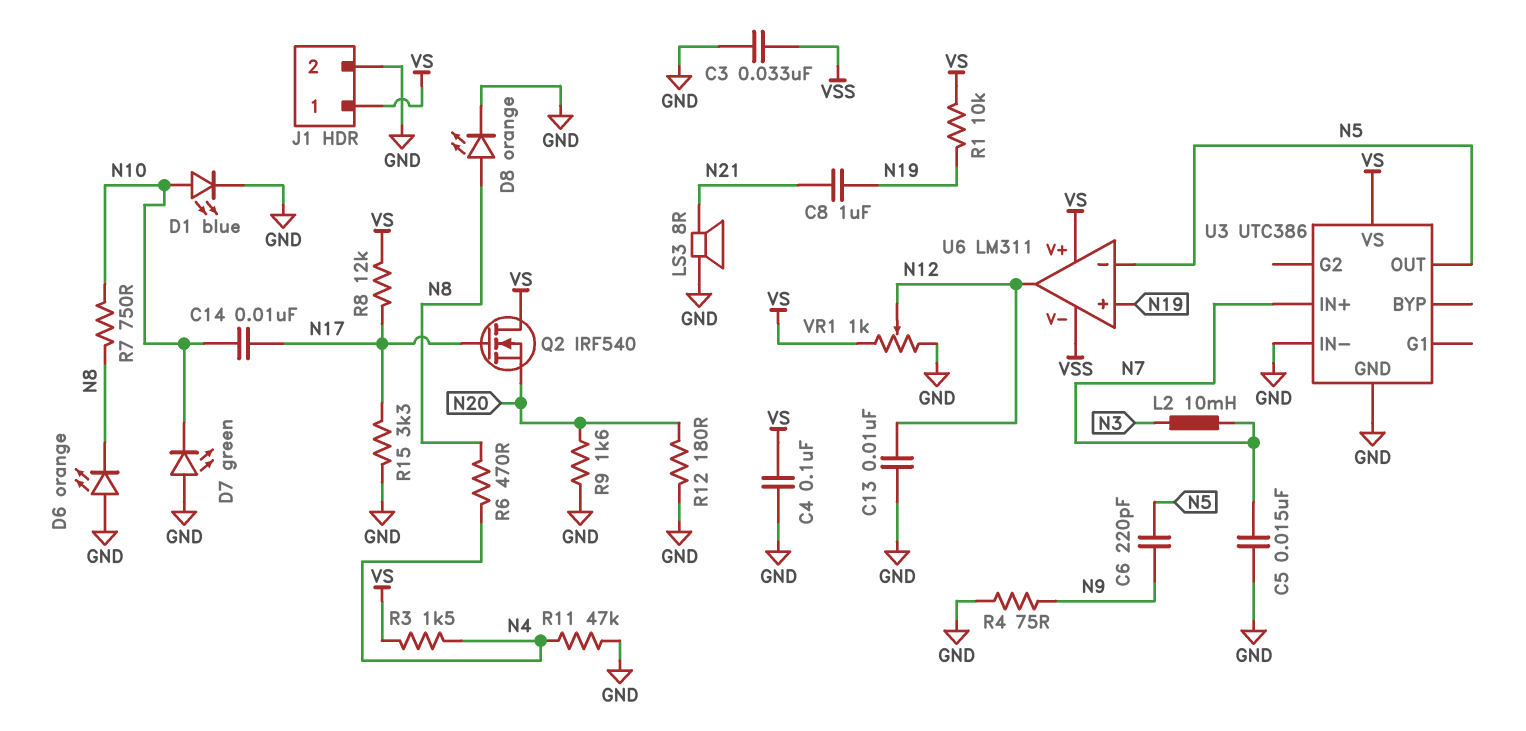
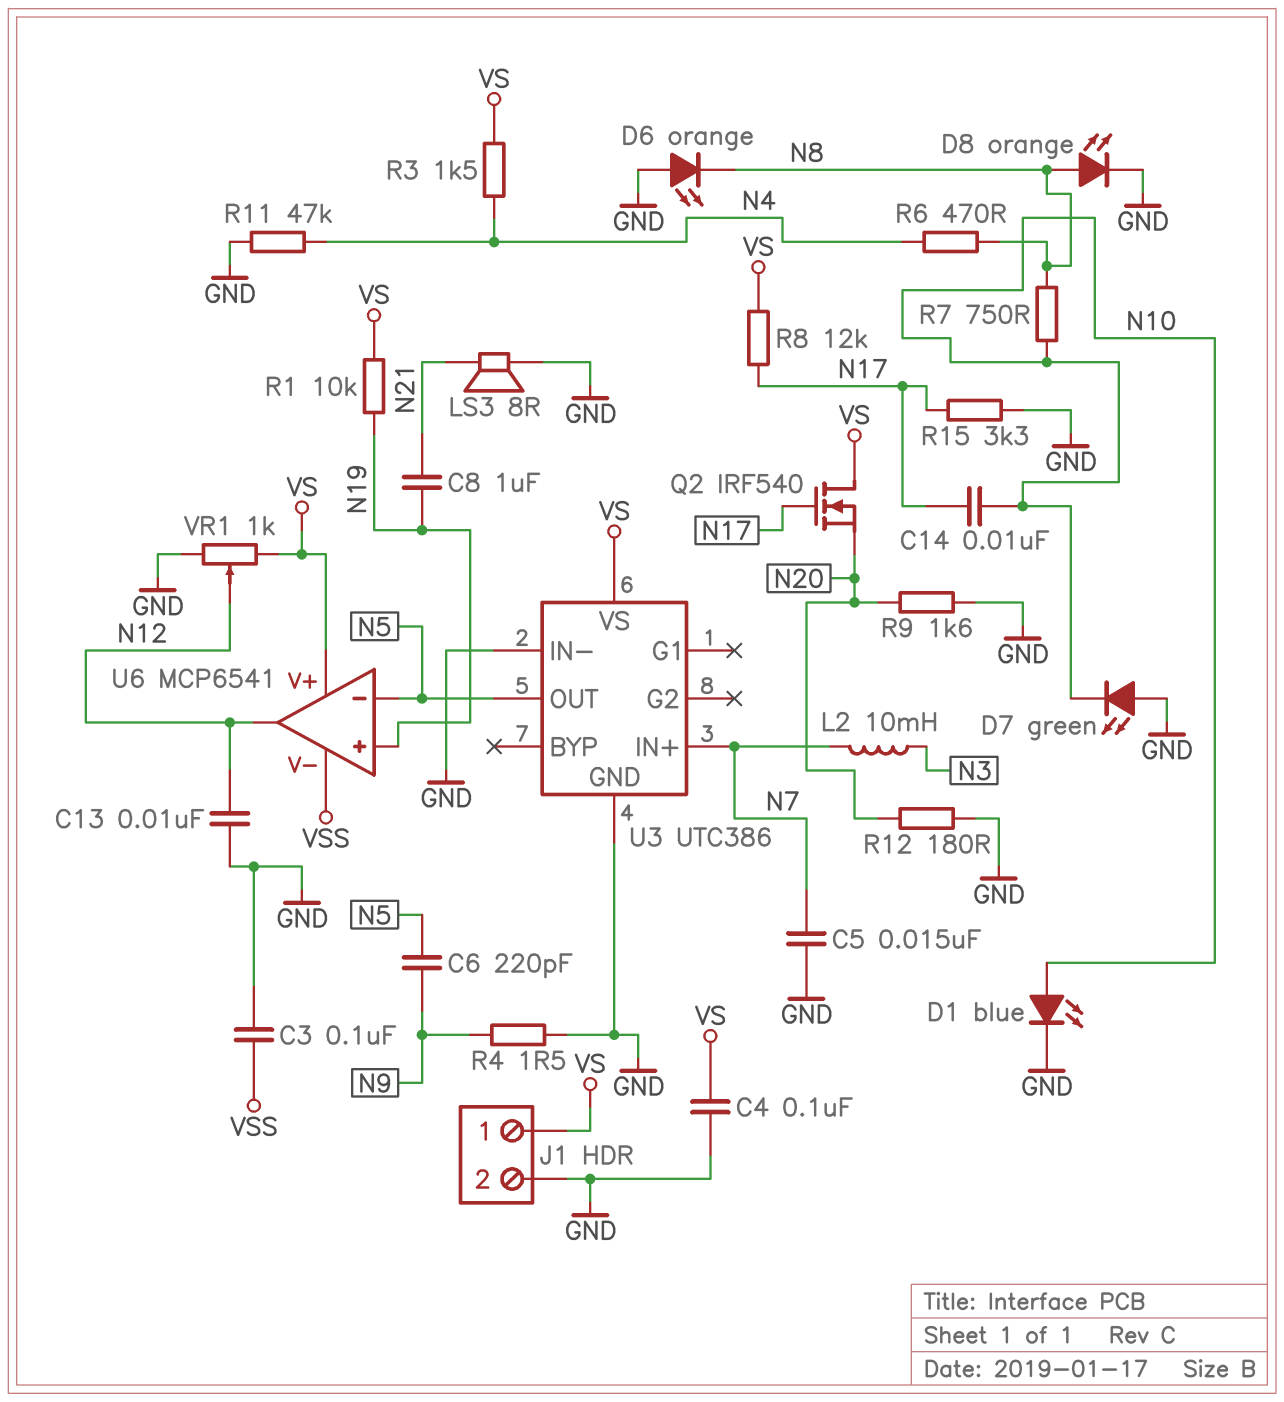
C3: 33nF (GND, VSS) -> 100nF (GND, VSS)
R4: 75 (GND, N9) -> 1.5 (GND, N9)
U6: LM311 -> MCP6541

